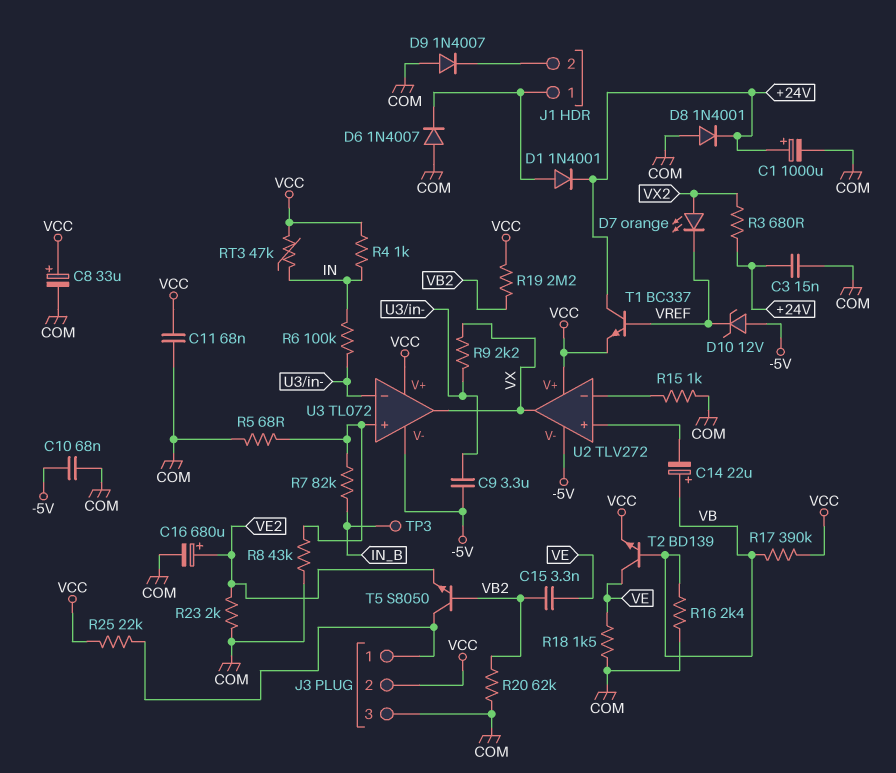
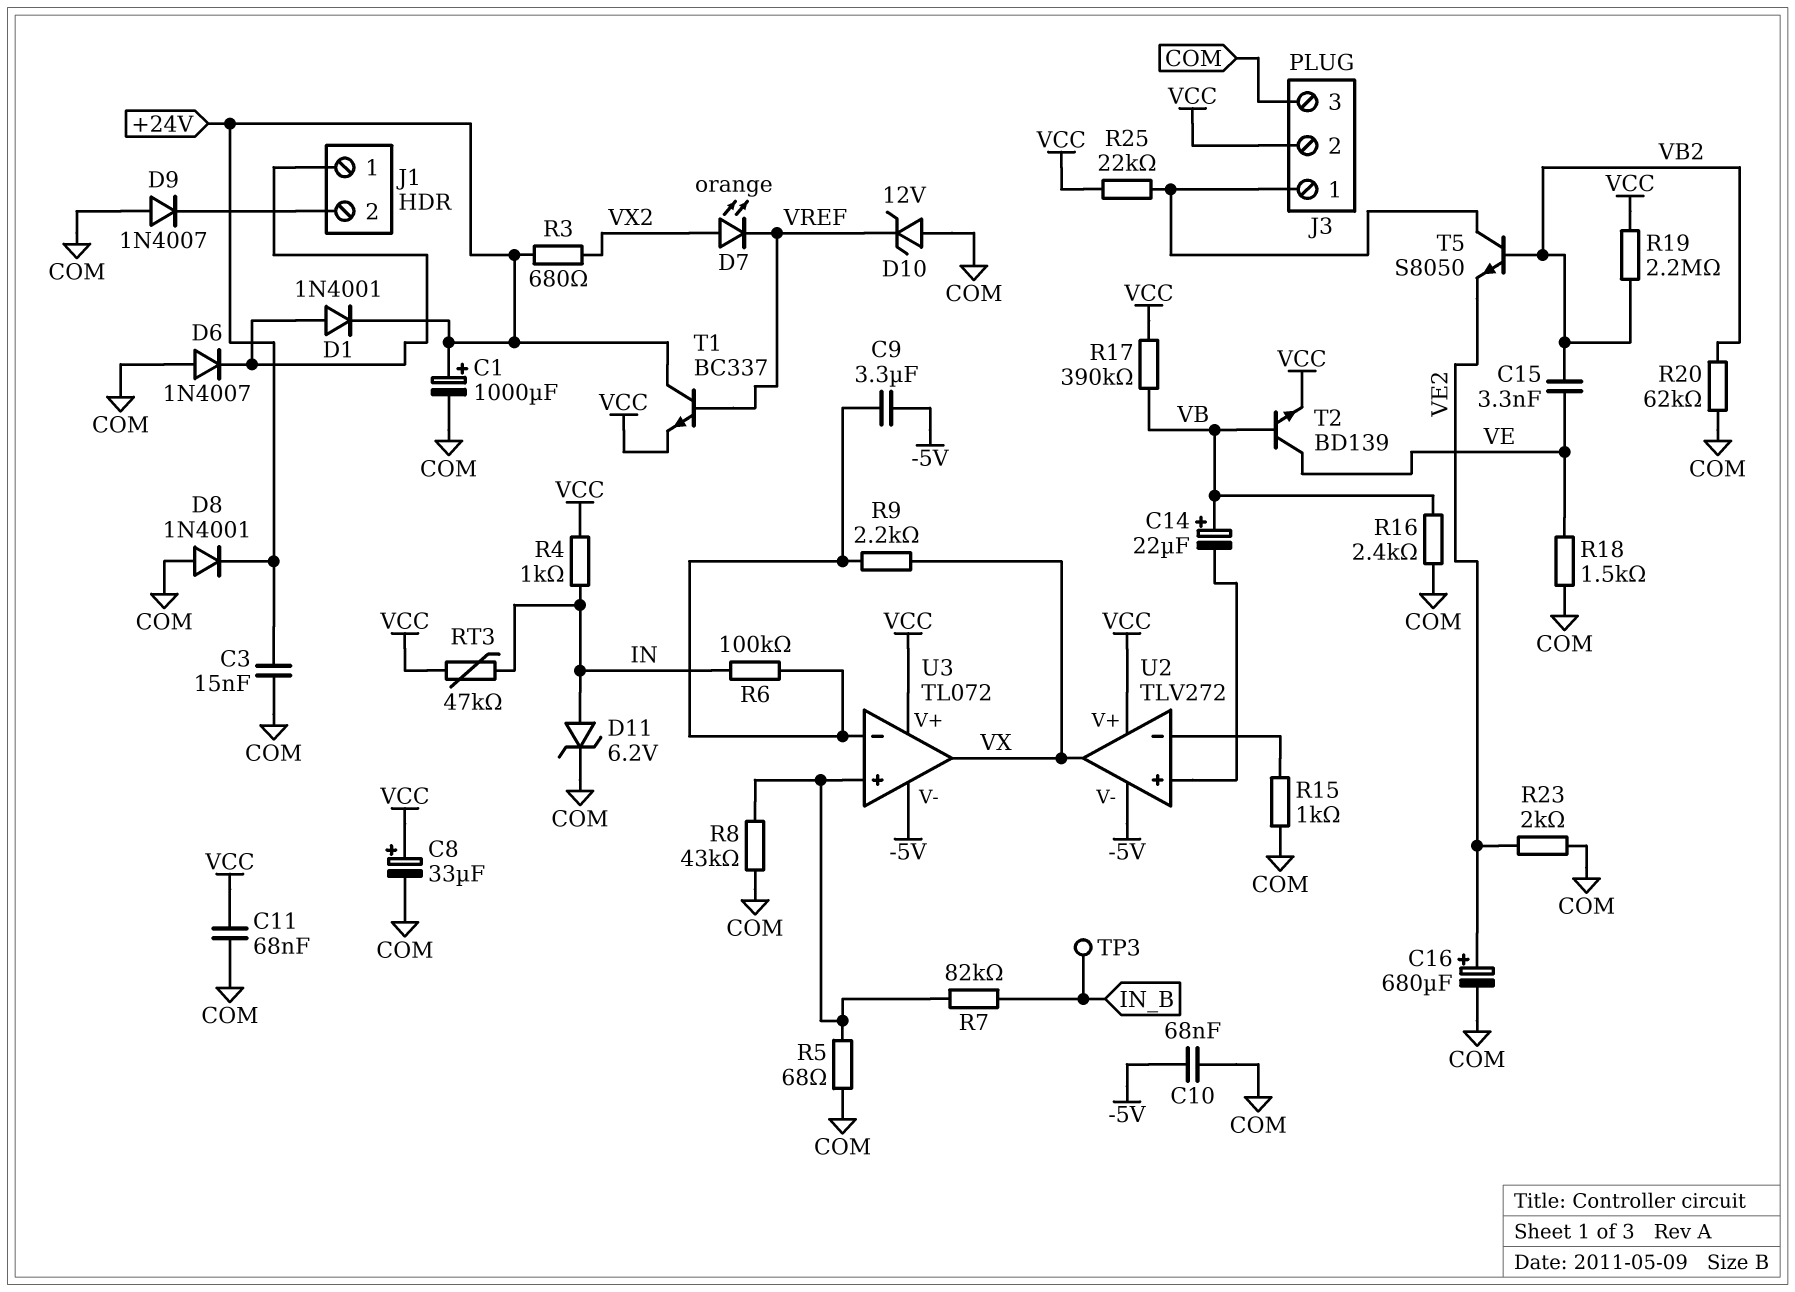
D10: zener 12V (A -5V, K VREF) -> zener 12V (A COM, K VREF)
D11: none -> zener 6.2V (A IN, K COM)

